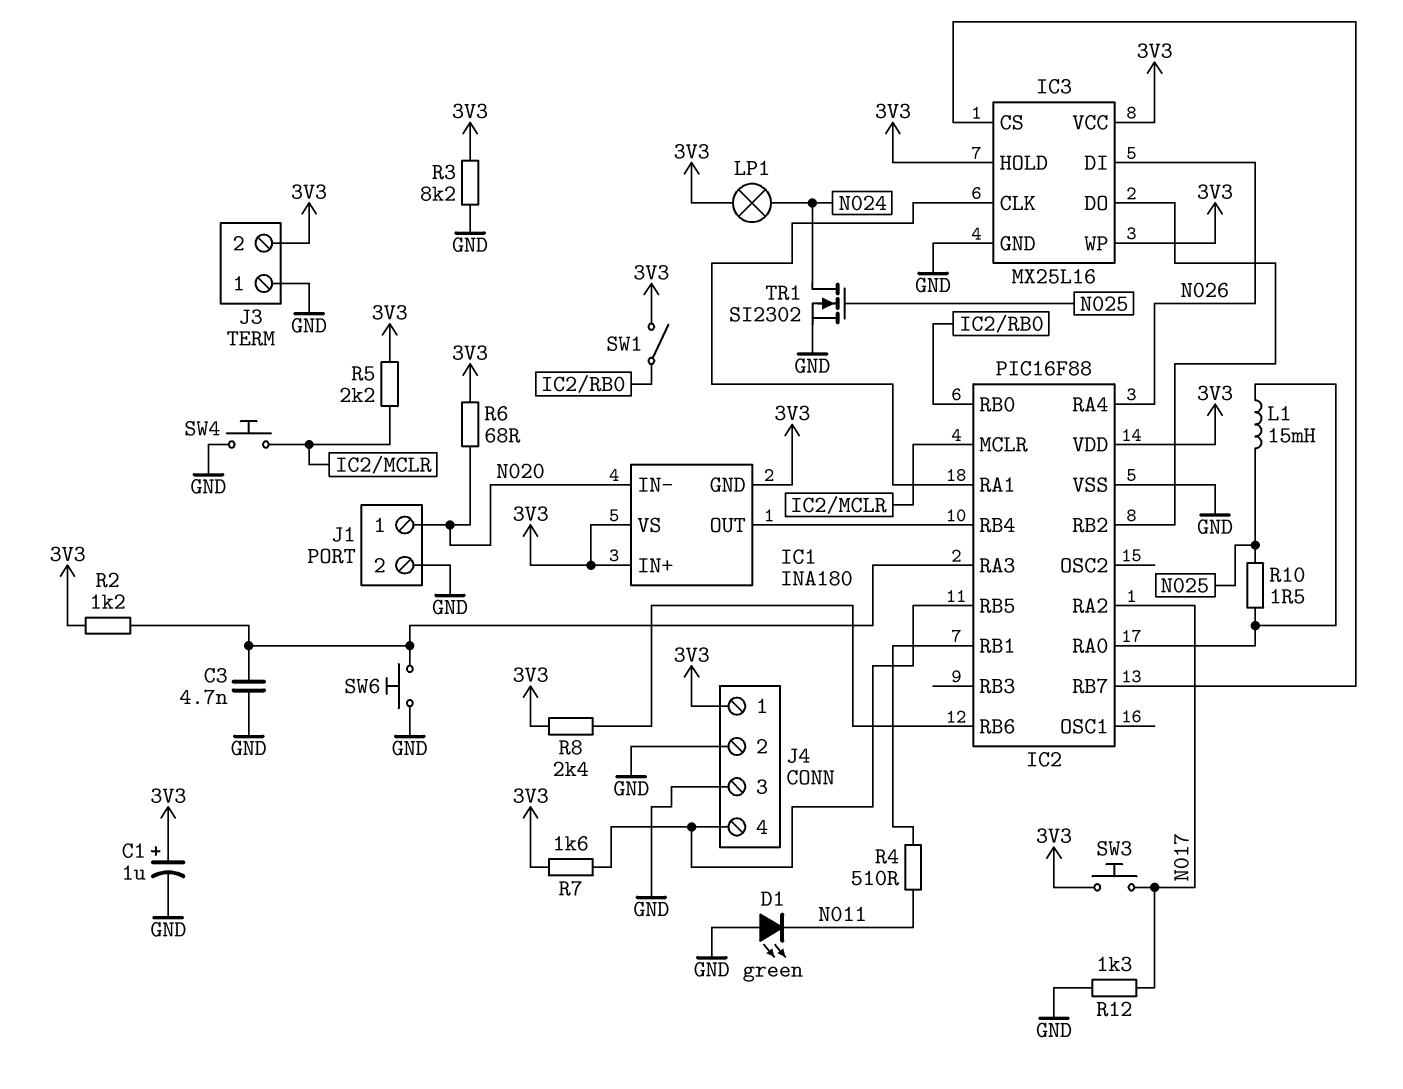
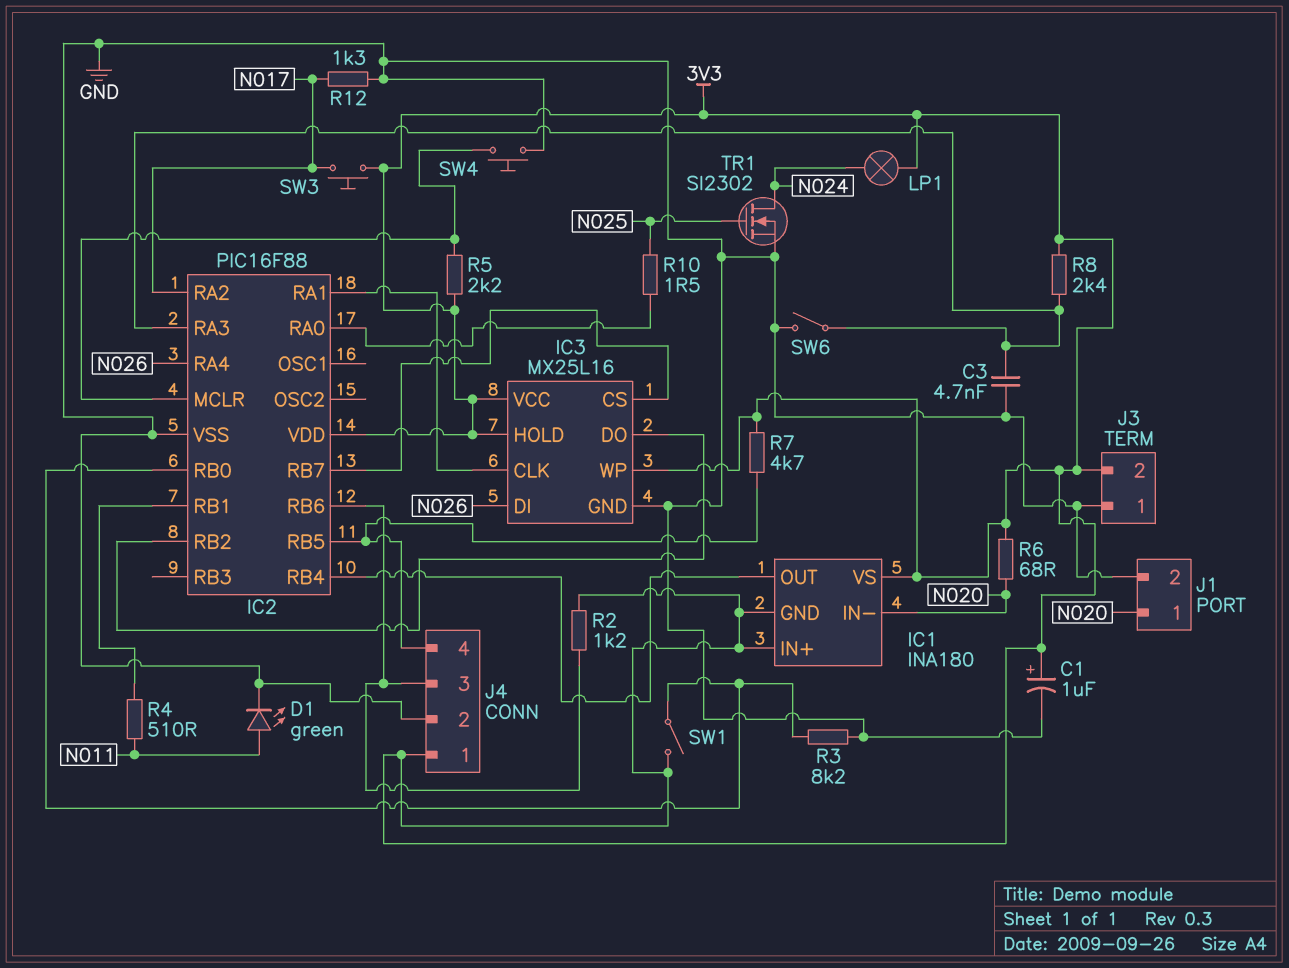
D1: LED green (A GND, K N011) -> LED green (A N011, K GND)
J4 pin 3: GND -> IC2/RB6
L1: 15mH (IC2/RA0, N025) -> none
R2: 1.2k (3V3, IC2/RA3) -> 1.2k (3V3, IC2/RB6)
R3: 8.2k (3V3, GND) -> 8.2k (GND, IC2/RB0)
R7: 1.6k (3V3, IC2/RB5) -> 4.7k (3V3, IC2/RB5)
R8: 2.4k (3V3, IC2/RB6) -> 2.4k (3V3, IC2/RA3)
SW6: button (GND, IC2/RA3) -> switch (GND, IC2/RA3)

